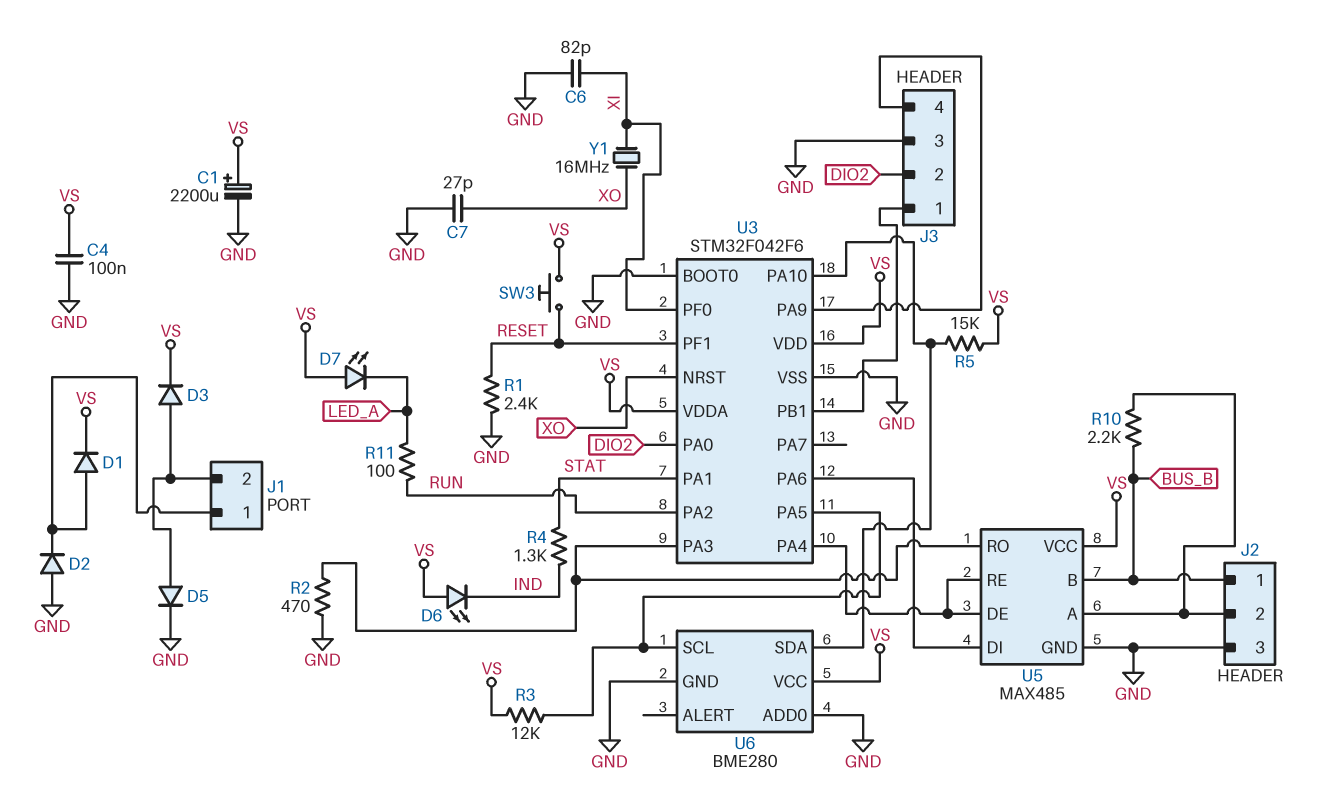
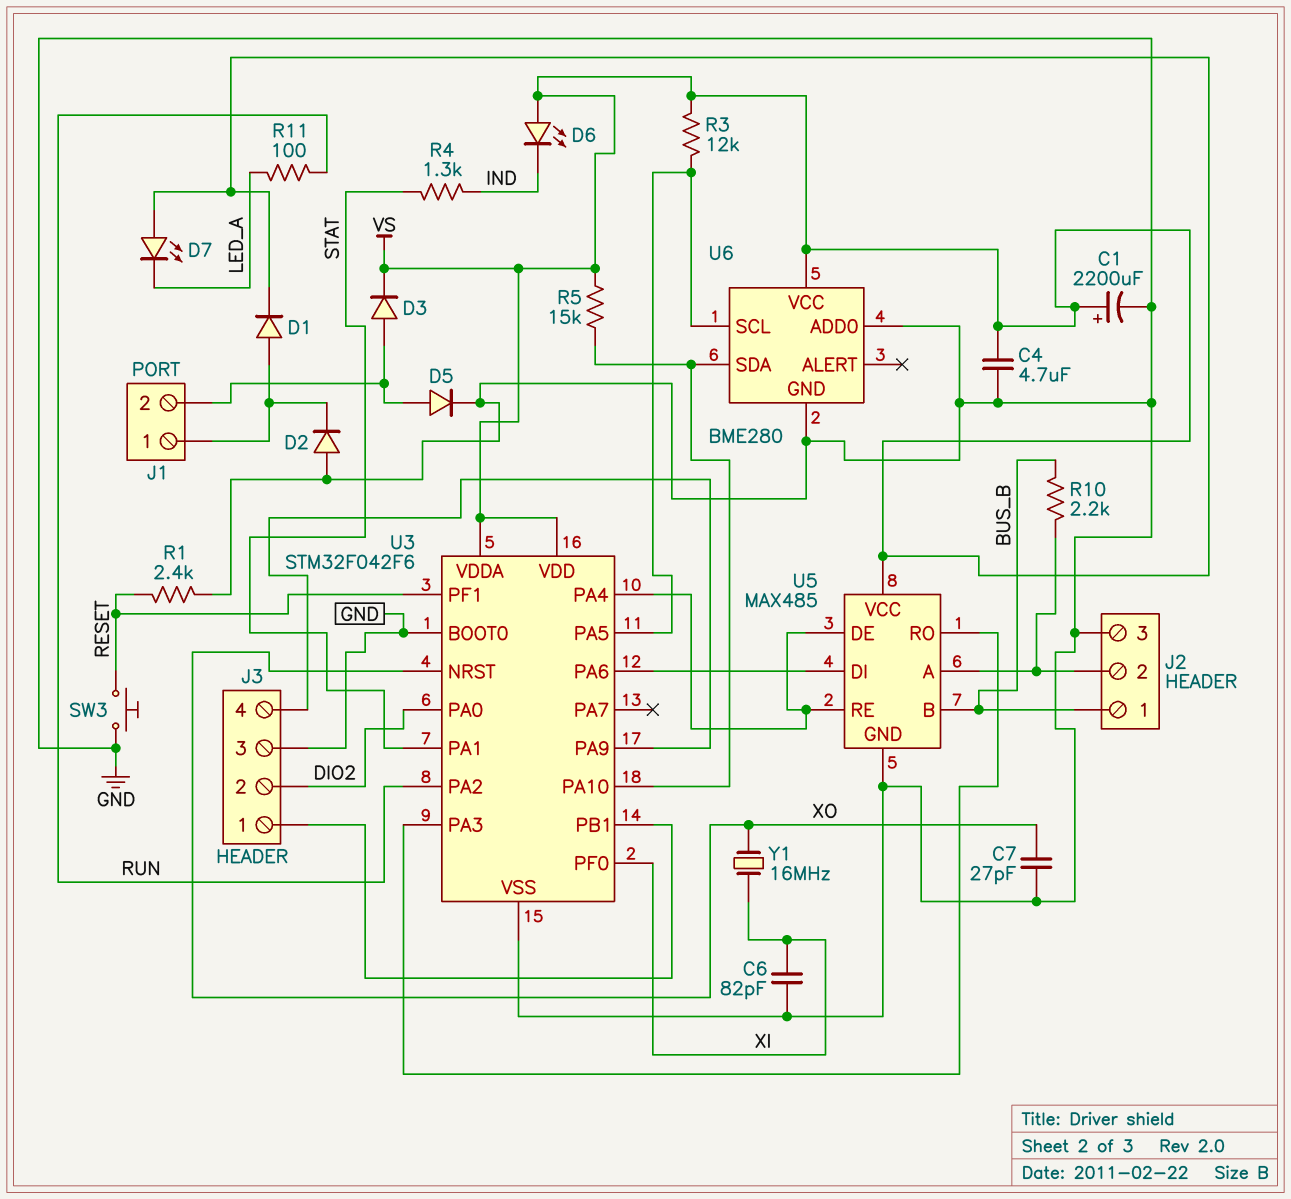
C4: 100nF (GND, VS) -> 4.7uF (GND, VS)
R2: 470 (GND, U3/PA3) -> none
SW3: button (RESET, VS) -> button (GND, RESET)

